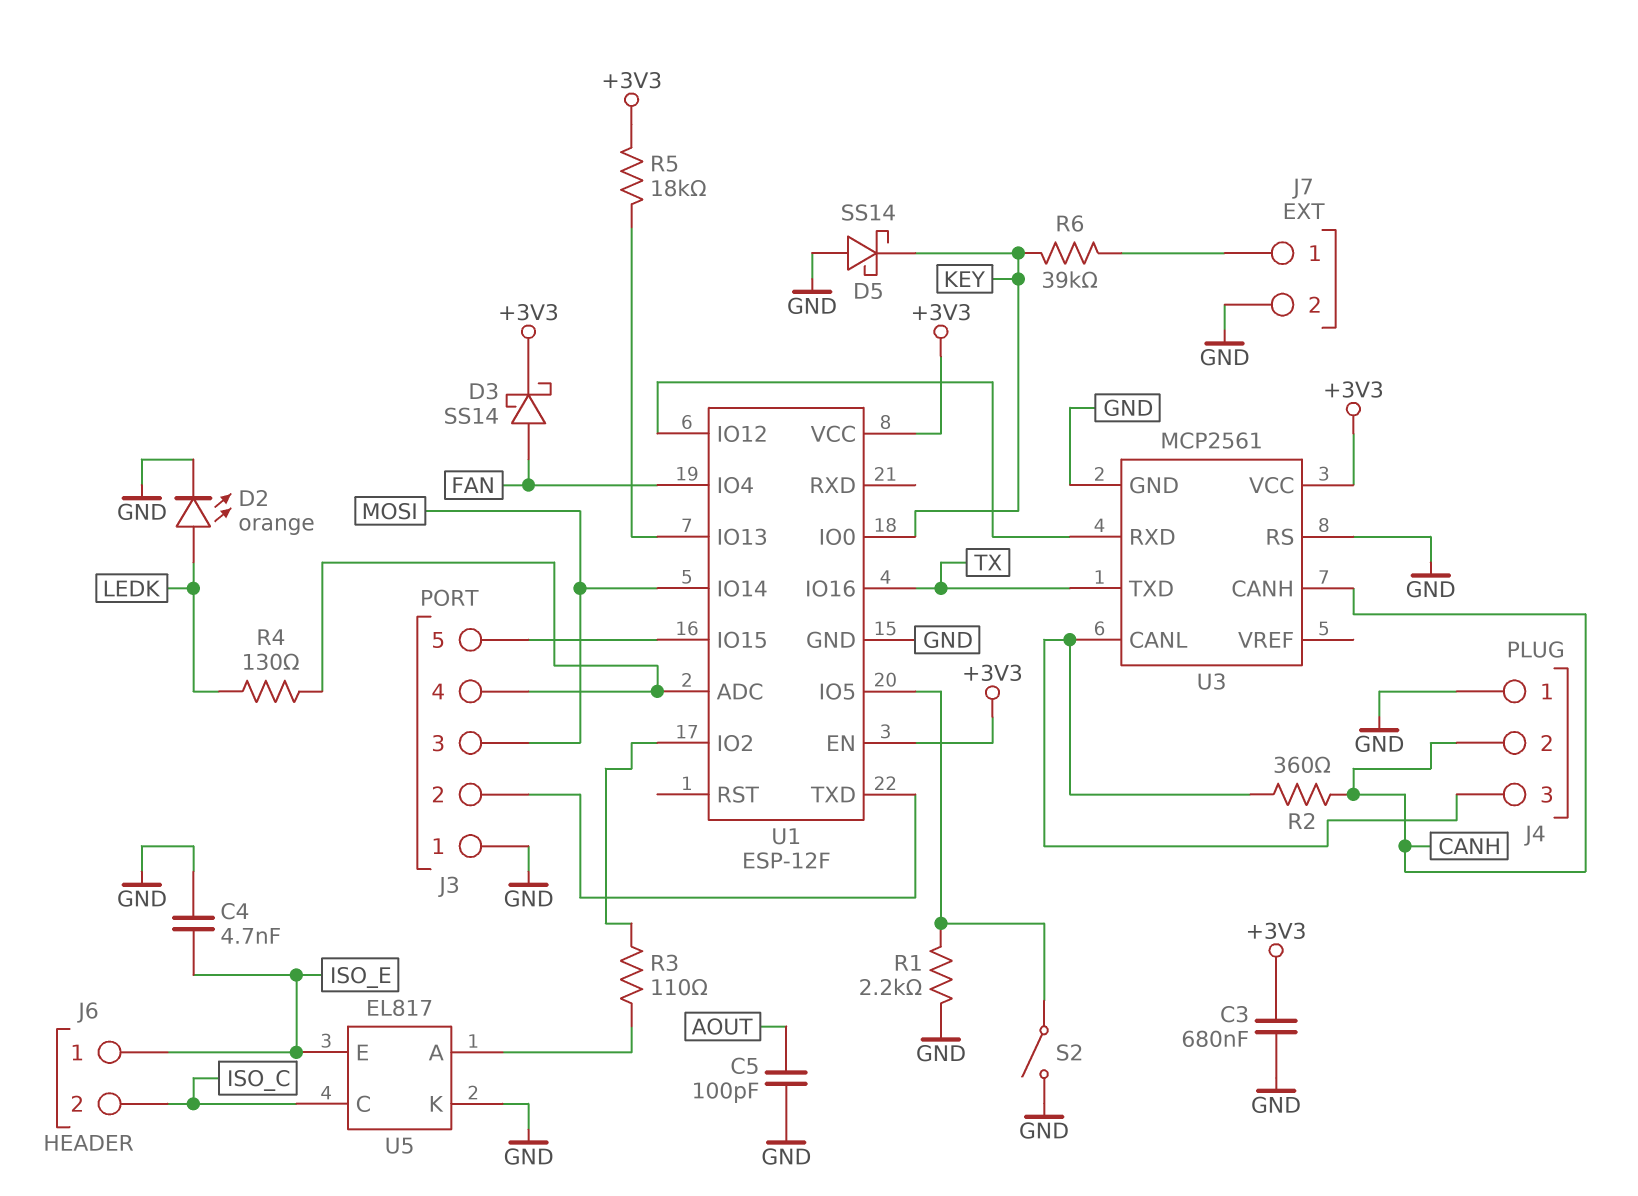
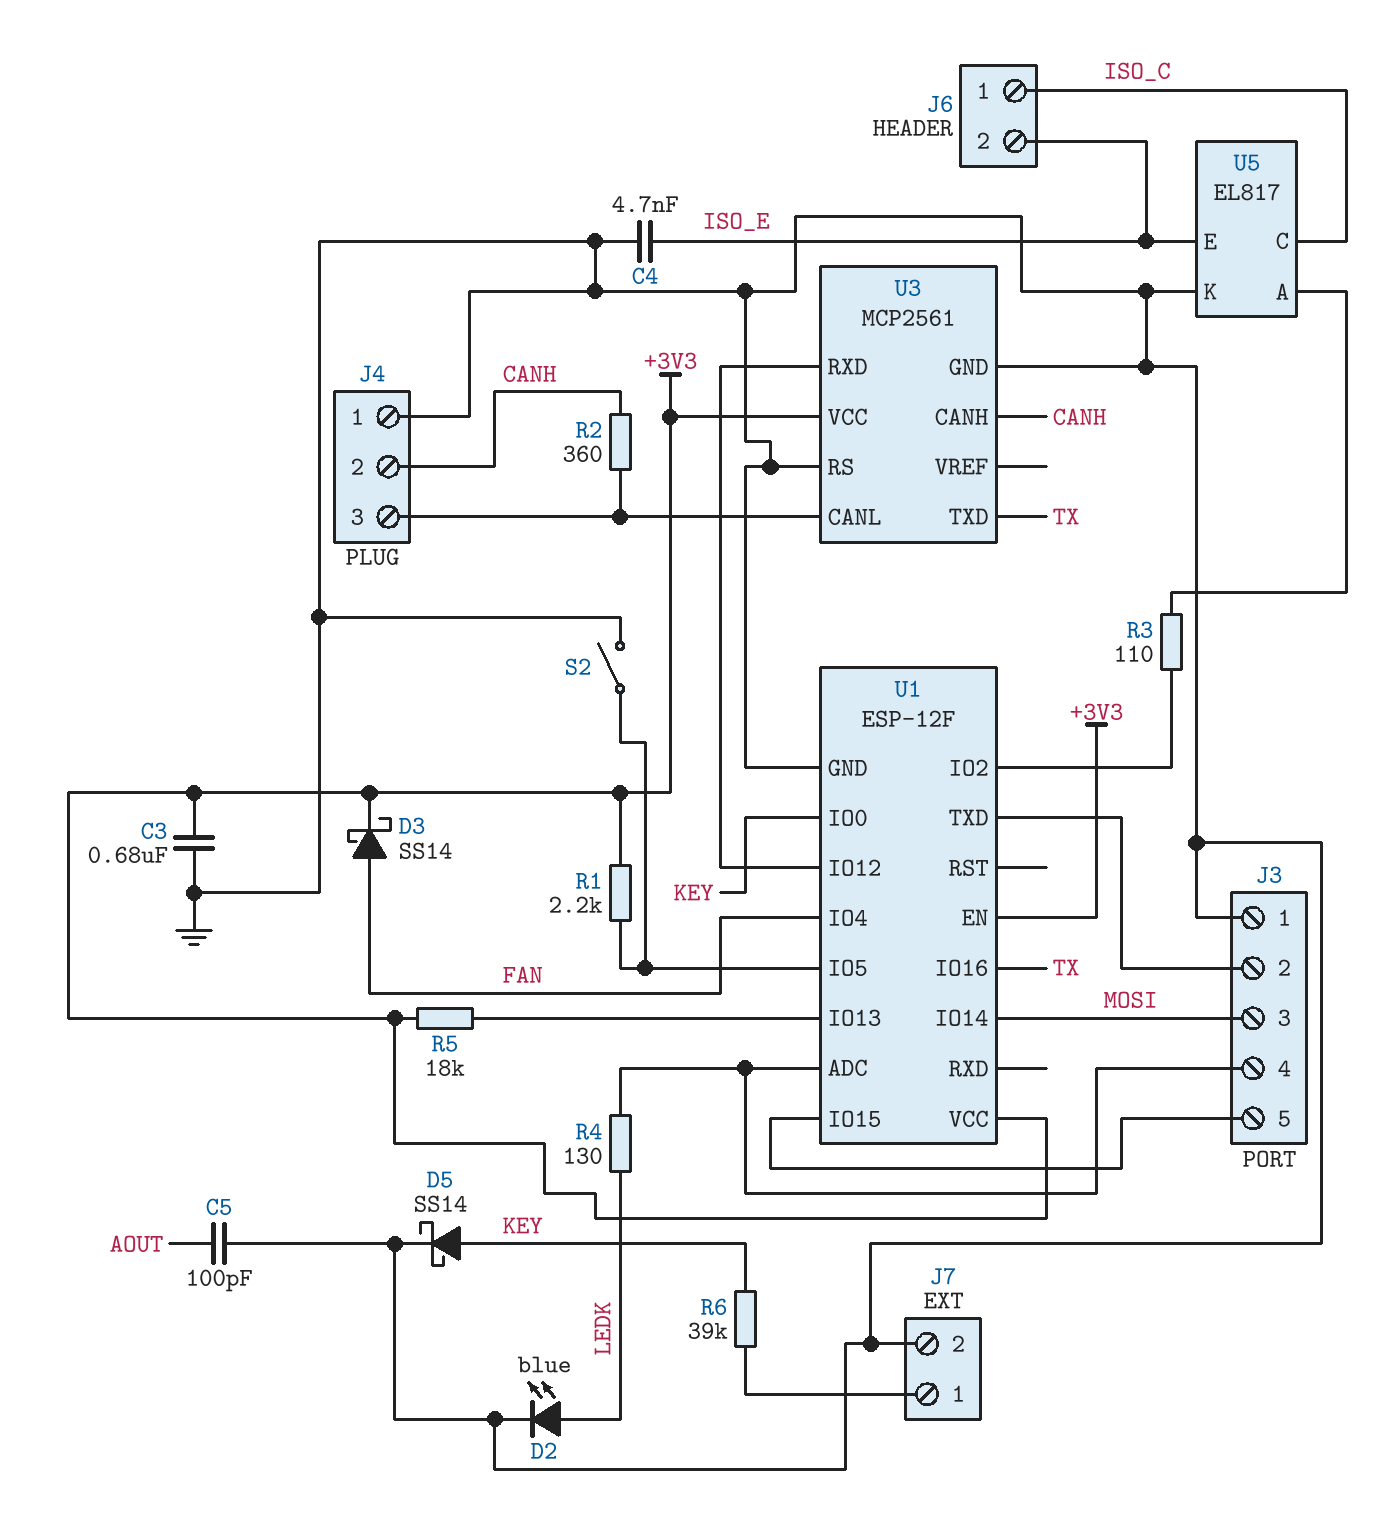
D2: LED orange (A LEDK, K GND) -> LED blue (A LEDK, K GND)
D5: schottky SS14 (A GND, K KEY) -> schottky SS14 (A KEY, K GND)
J6 pin 1: ISO_E -> ISO_C
J6 pin 2: ISO_C -> ISO_E
R1: 2.2k (GND, U1/IO5) -> 2.2k (+3V3, U1/IO5)

